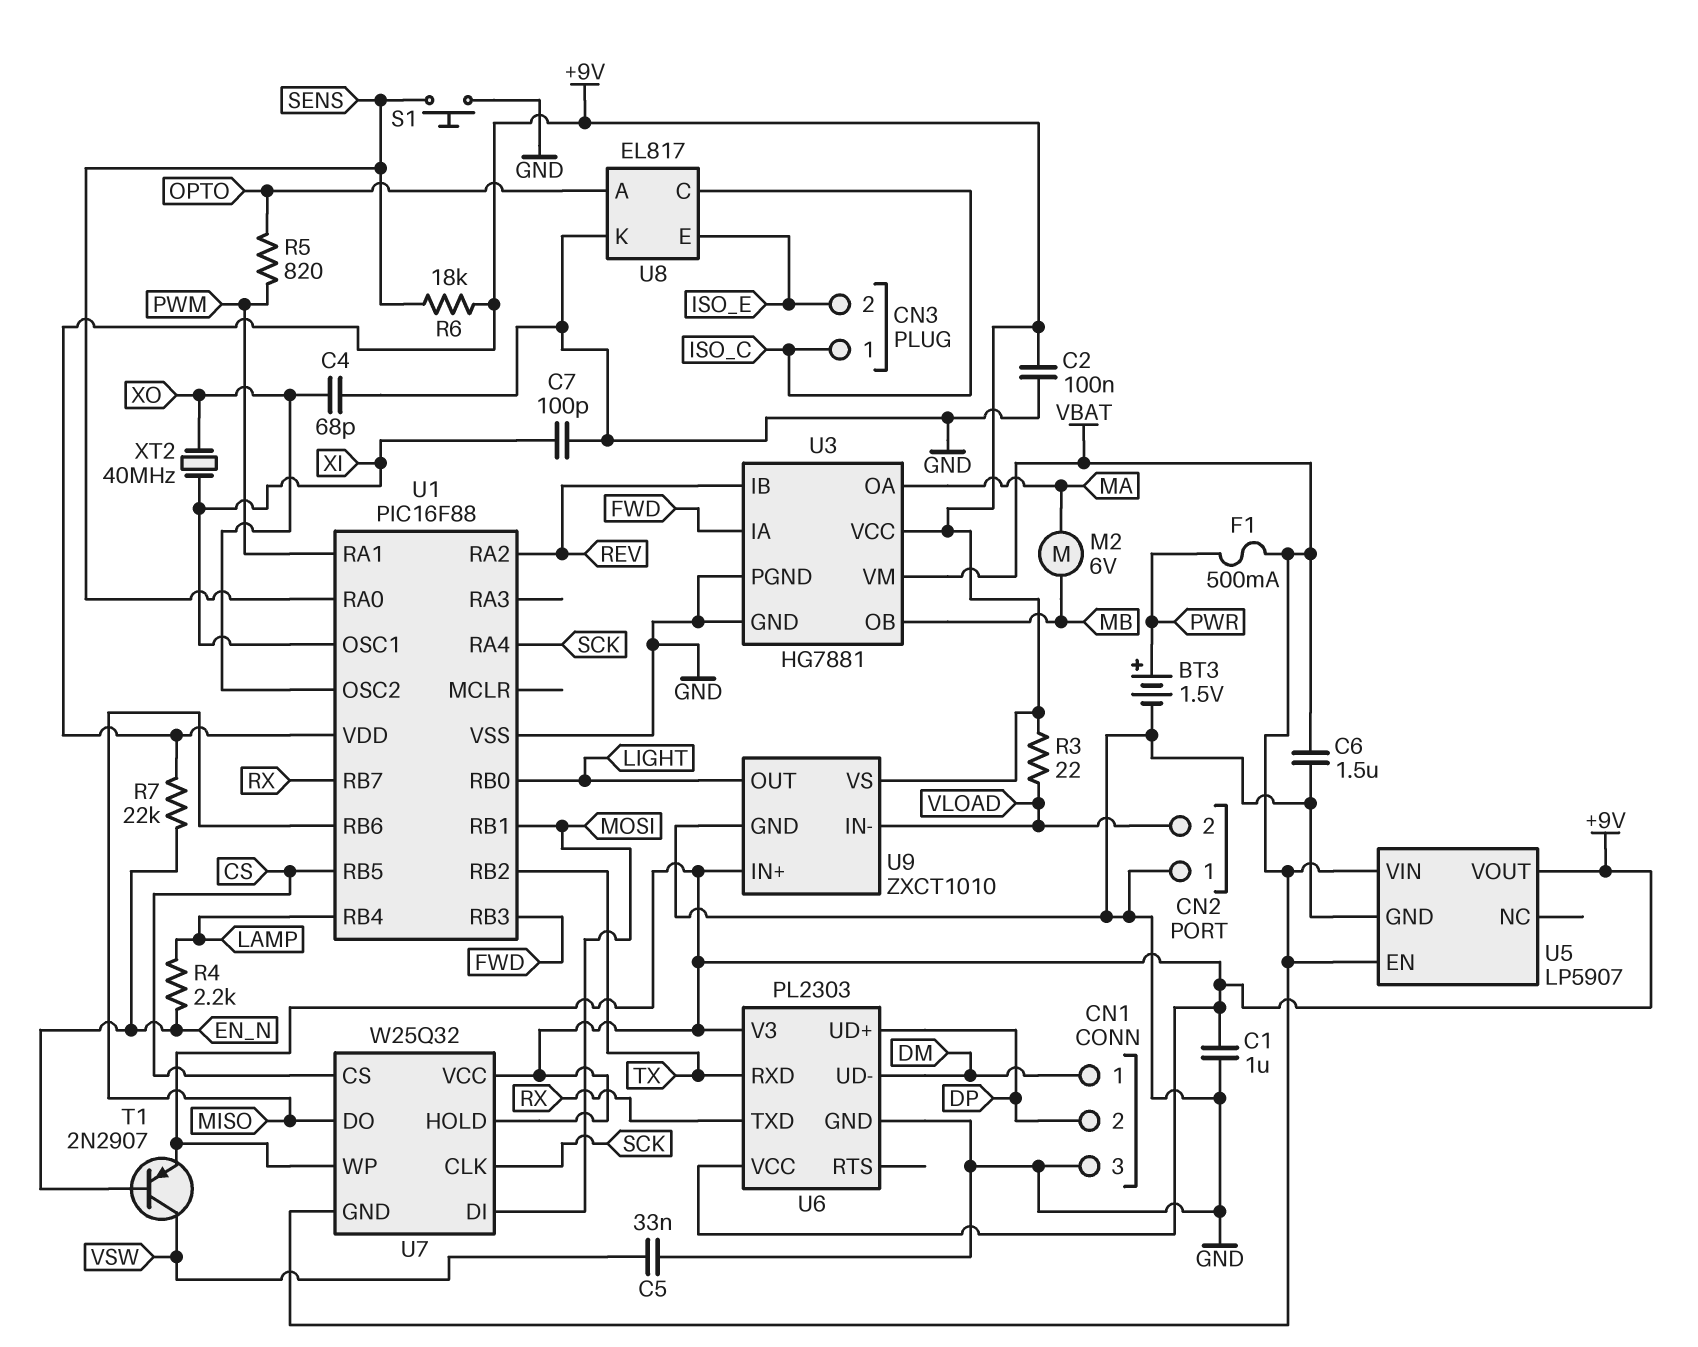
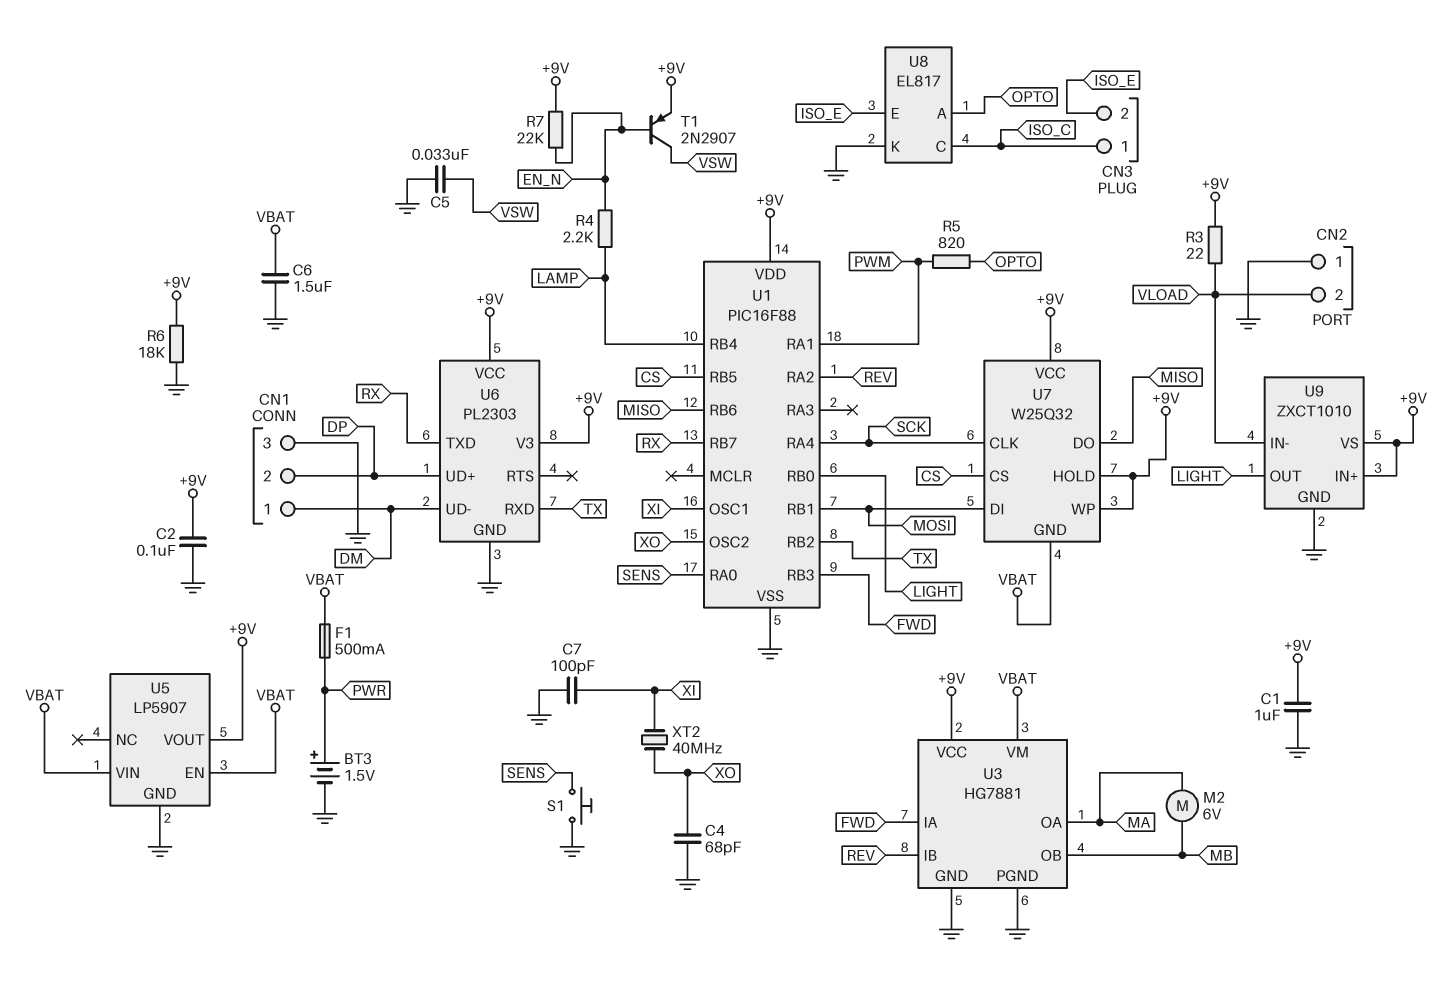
R6: 18k (+9V, SENS) -> 18k (+9V, GND)

